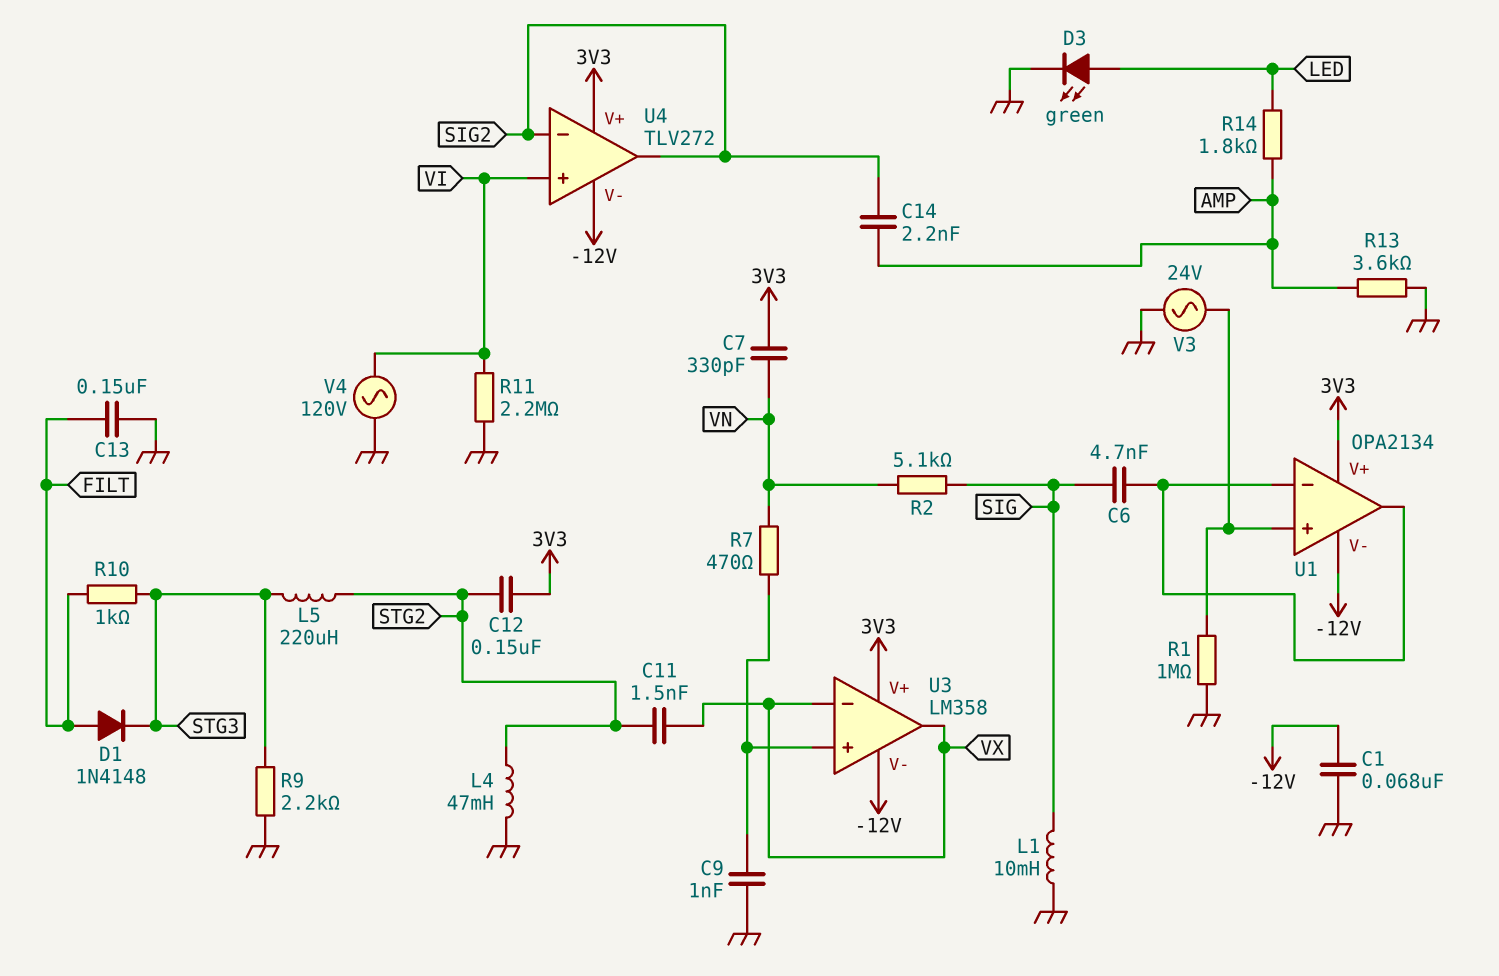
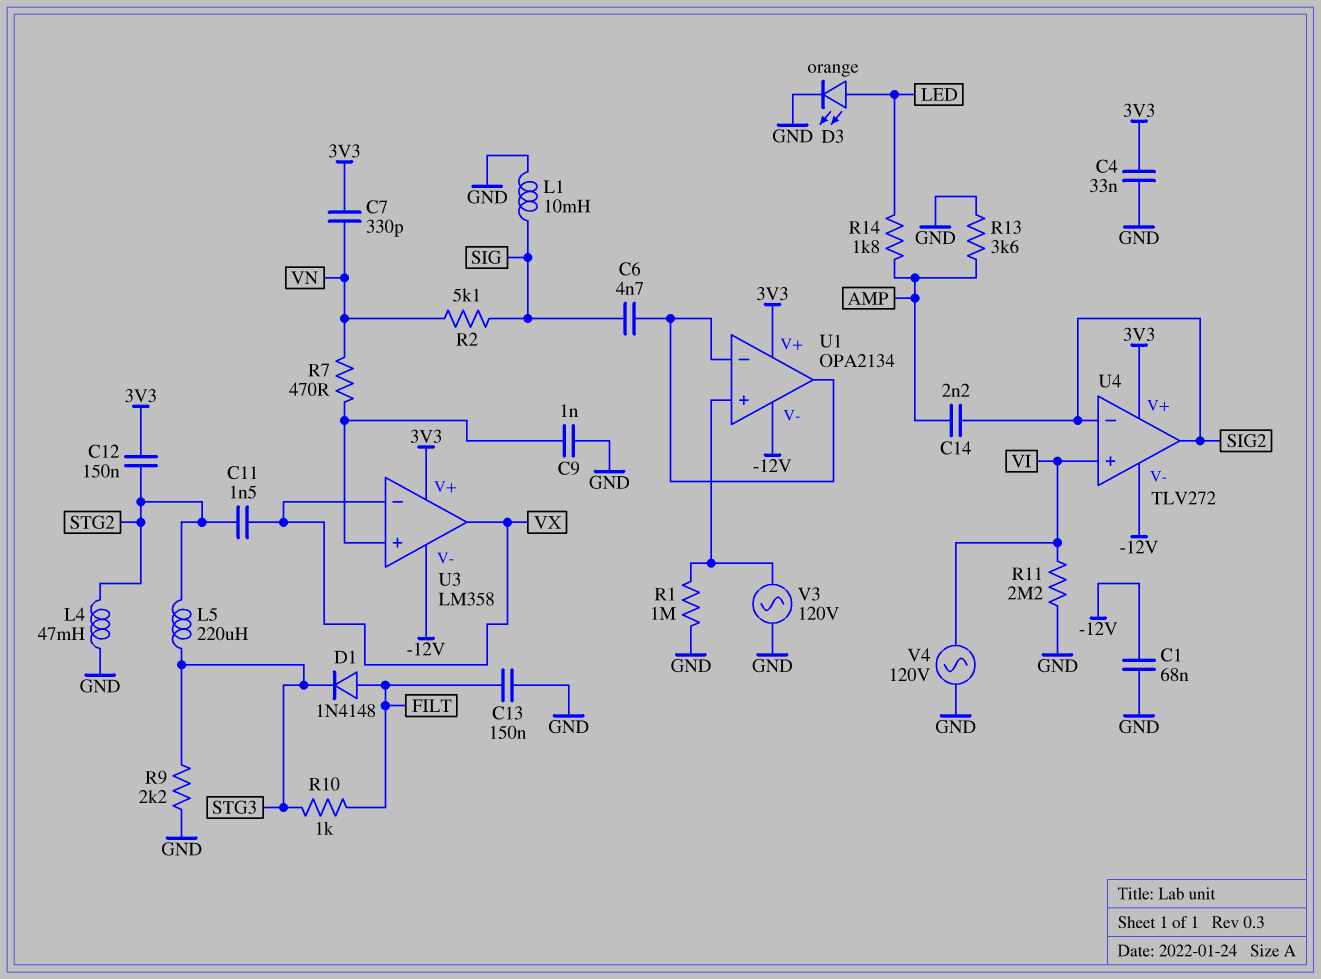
C4: none -> 33nF (3V3, GND)
D3: LED green (A LED, K GND) -> LED orange (A LED, K GND)
V3: AC 24V (GND, U1/in+) -> AC 120V (GND, U1/in+)

